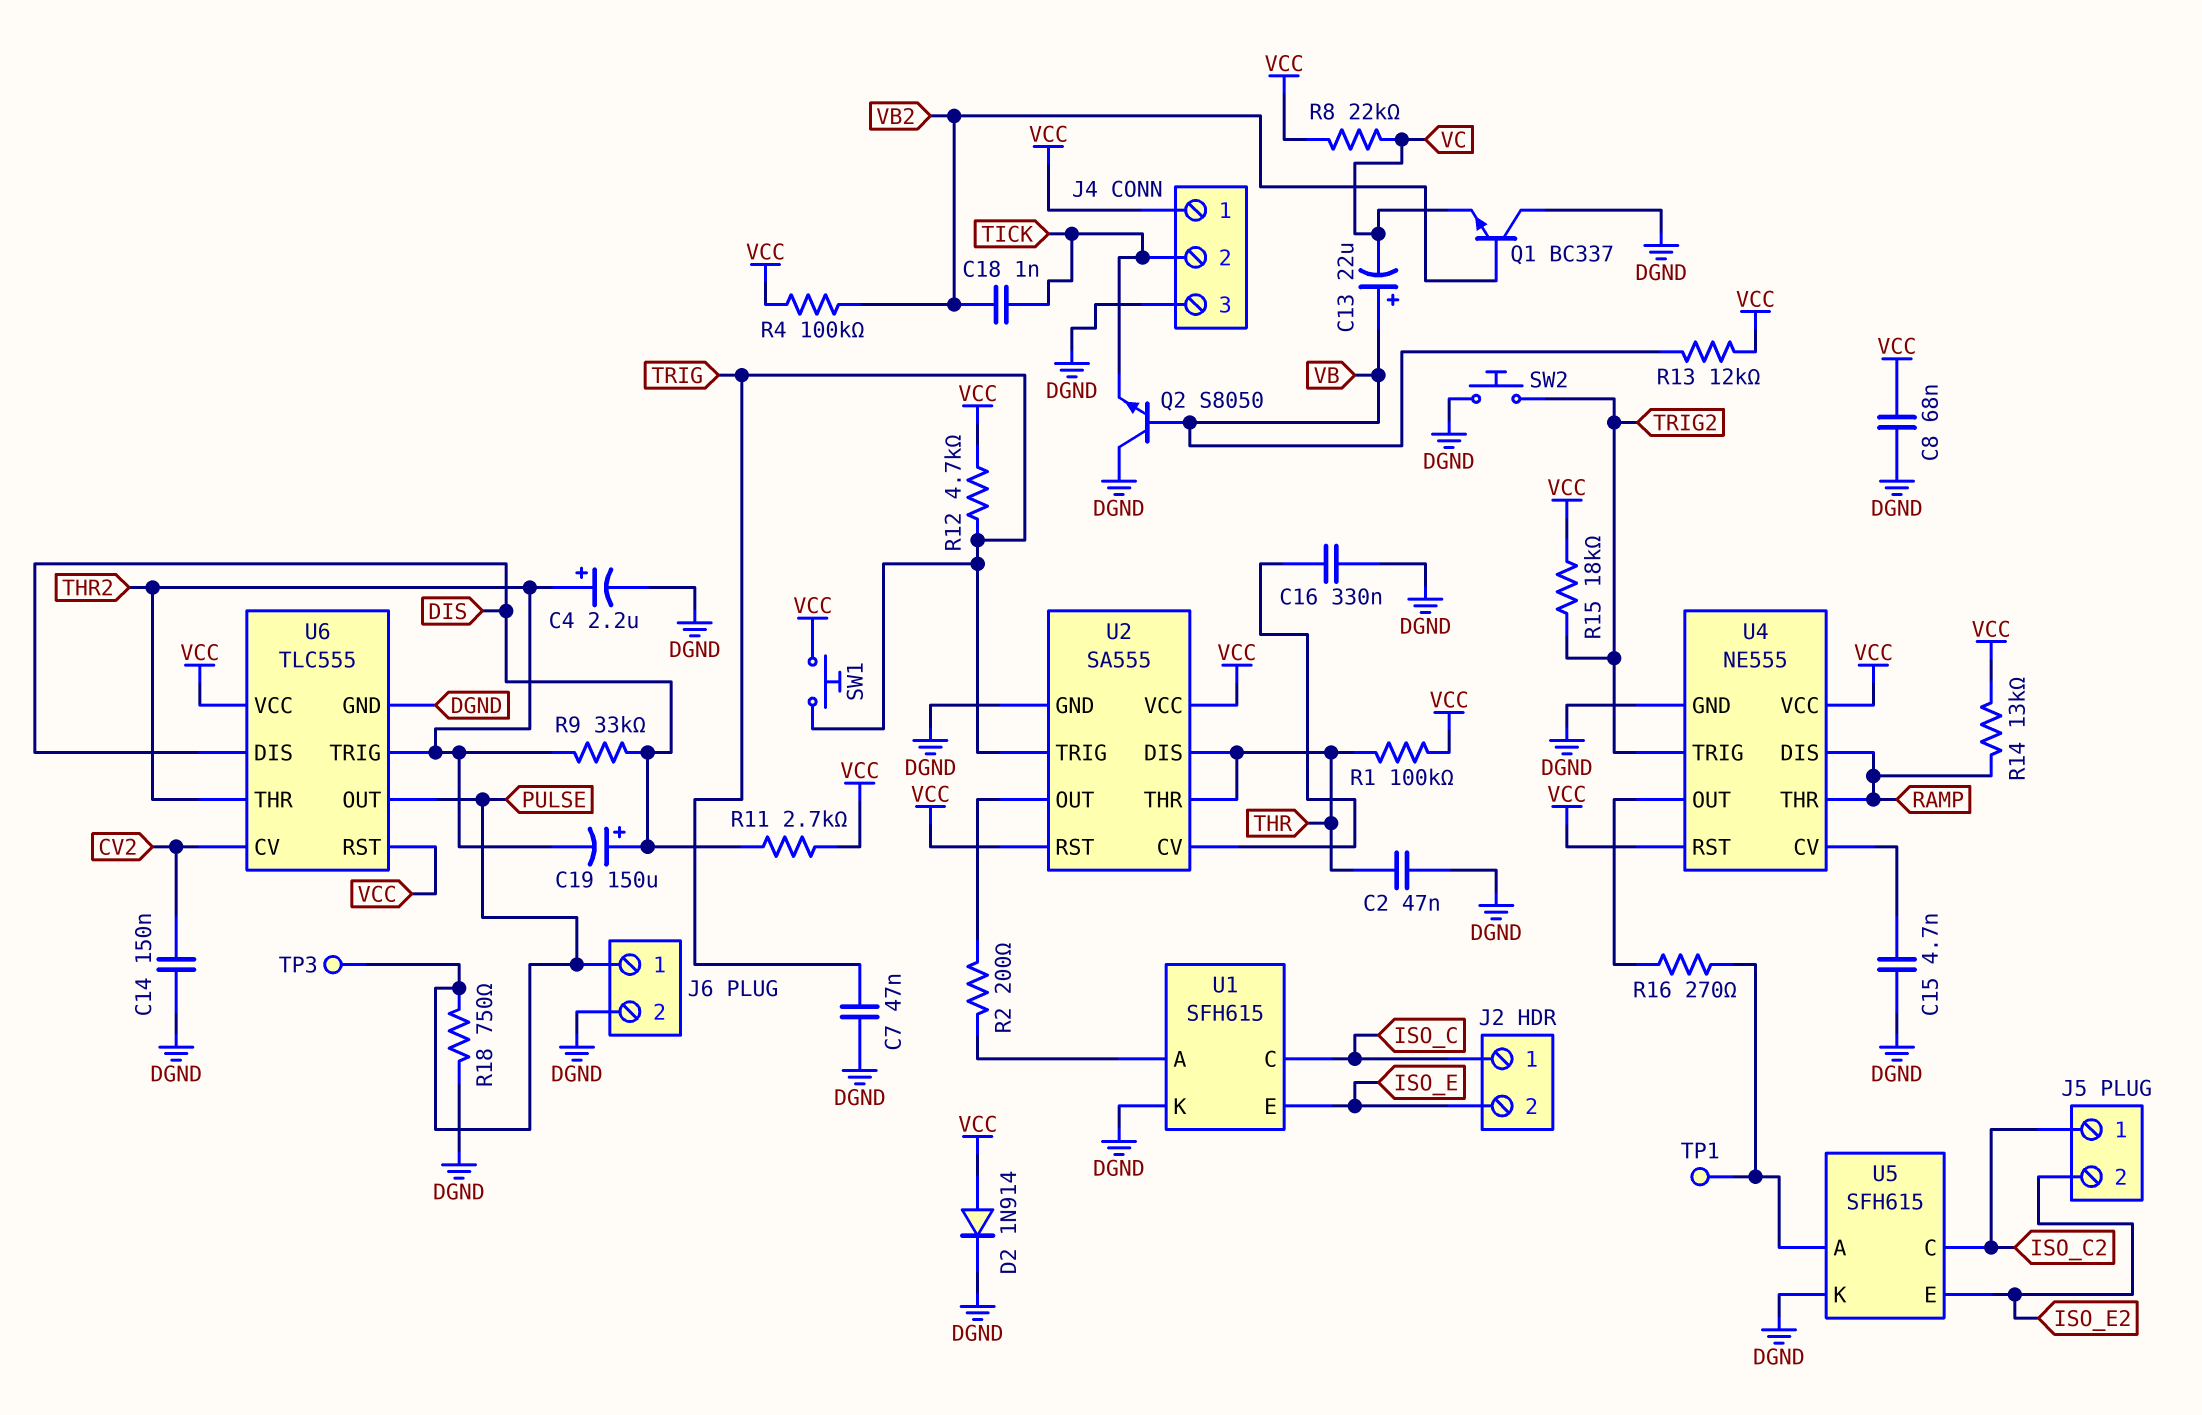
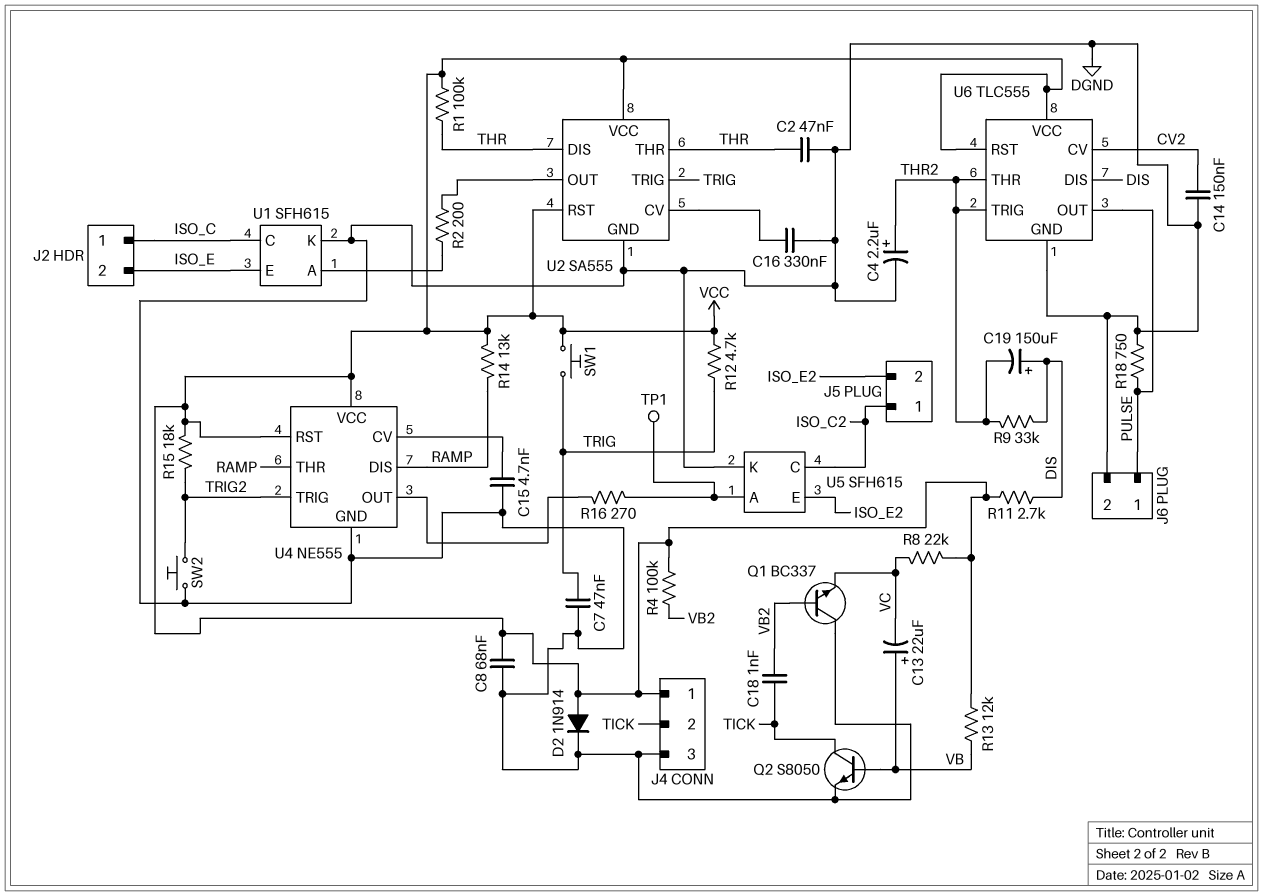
Q2: NPN S8050 (B VB, C DGND, E TICK) -> NPN S8050 (B VB, C TICK, E DGND)
TP3: test point (PULSE) -> none

